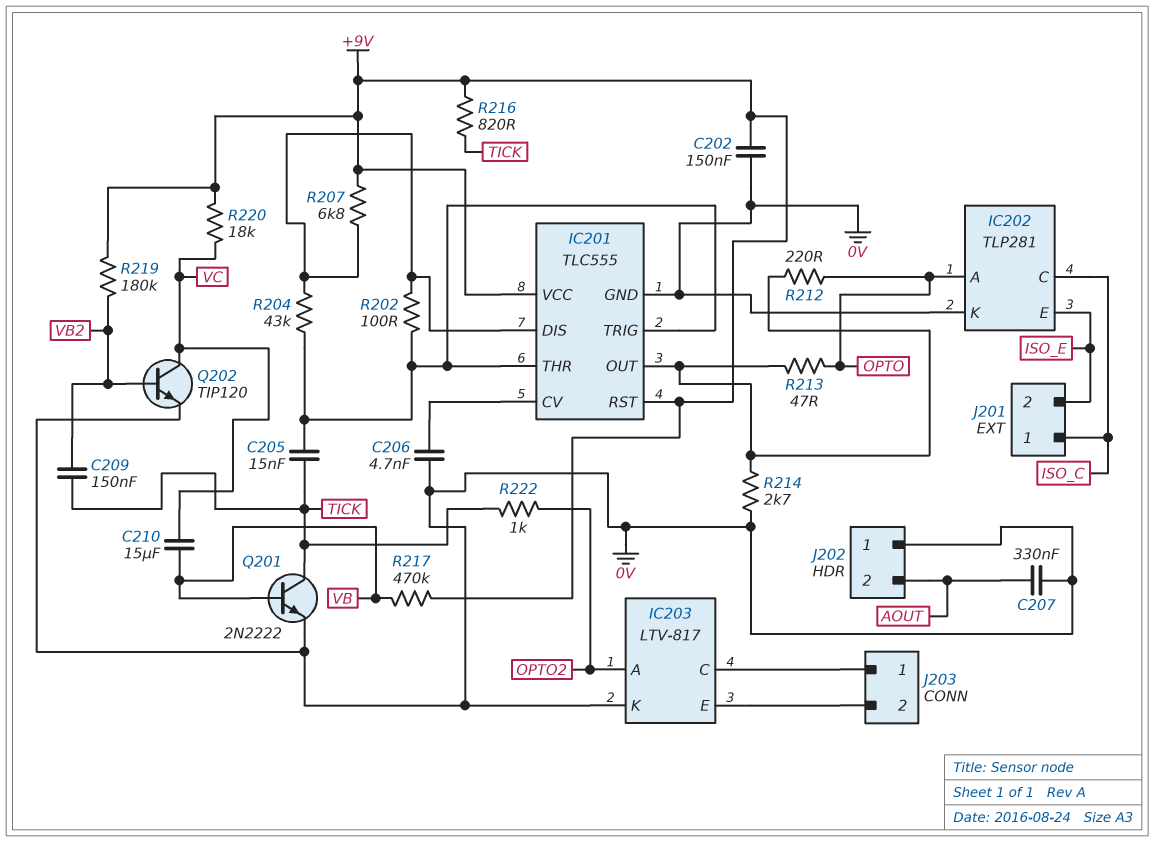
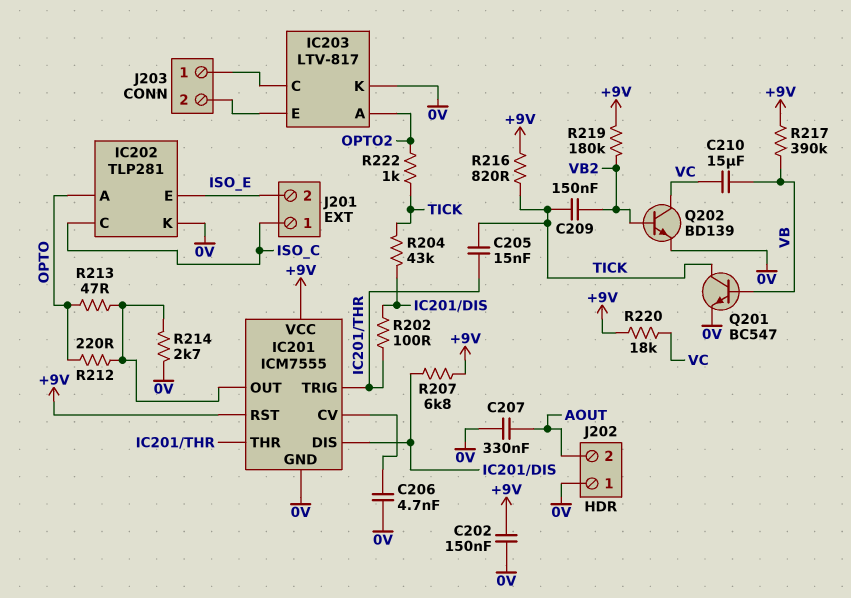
IC201: TLC555 -> ICM7555
Q201: NPN 2N2222 (B VB, C TICK, E 0V) -> NPN BC547 (B VB, C TICK, E 0V)
Q202: NPN TIP120 (B VB2, C VC, E 0V) -> NPN BD139 (B VB2, C VC, E 0V)
R204: 43k (IC201/DIS, IC201/THR) -> 43k (IC201/DIS, TICK)
R217: 470k (+9V, VB) -> 390k (+9V, VB)

